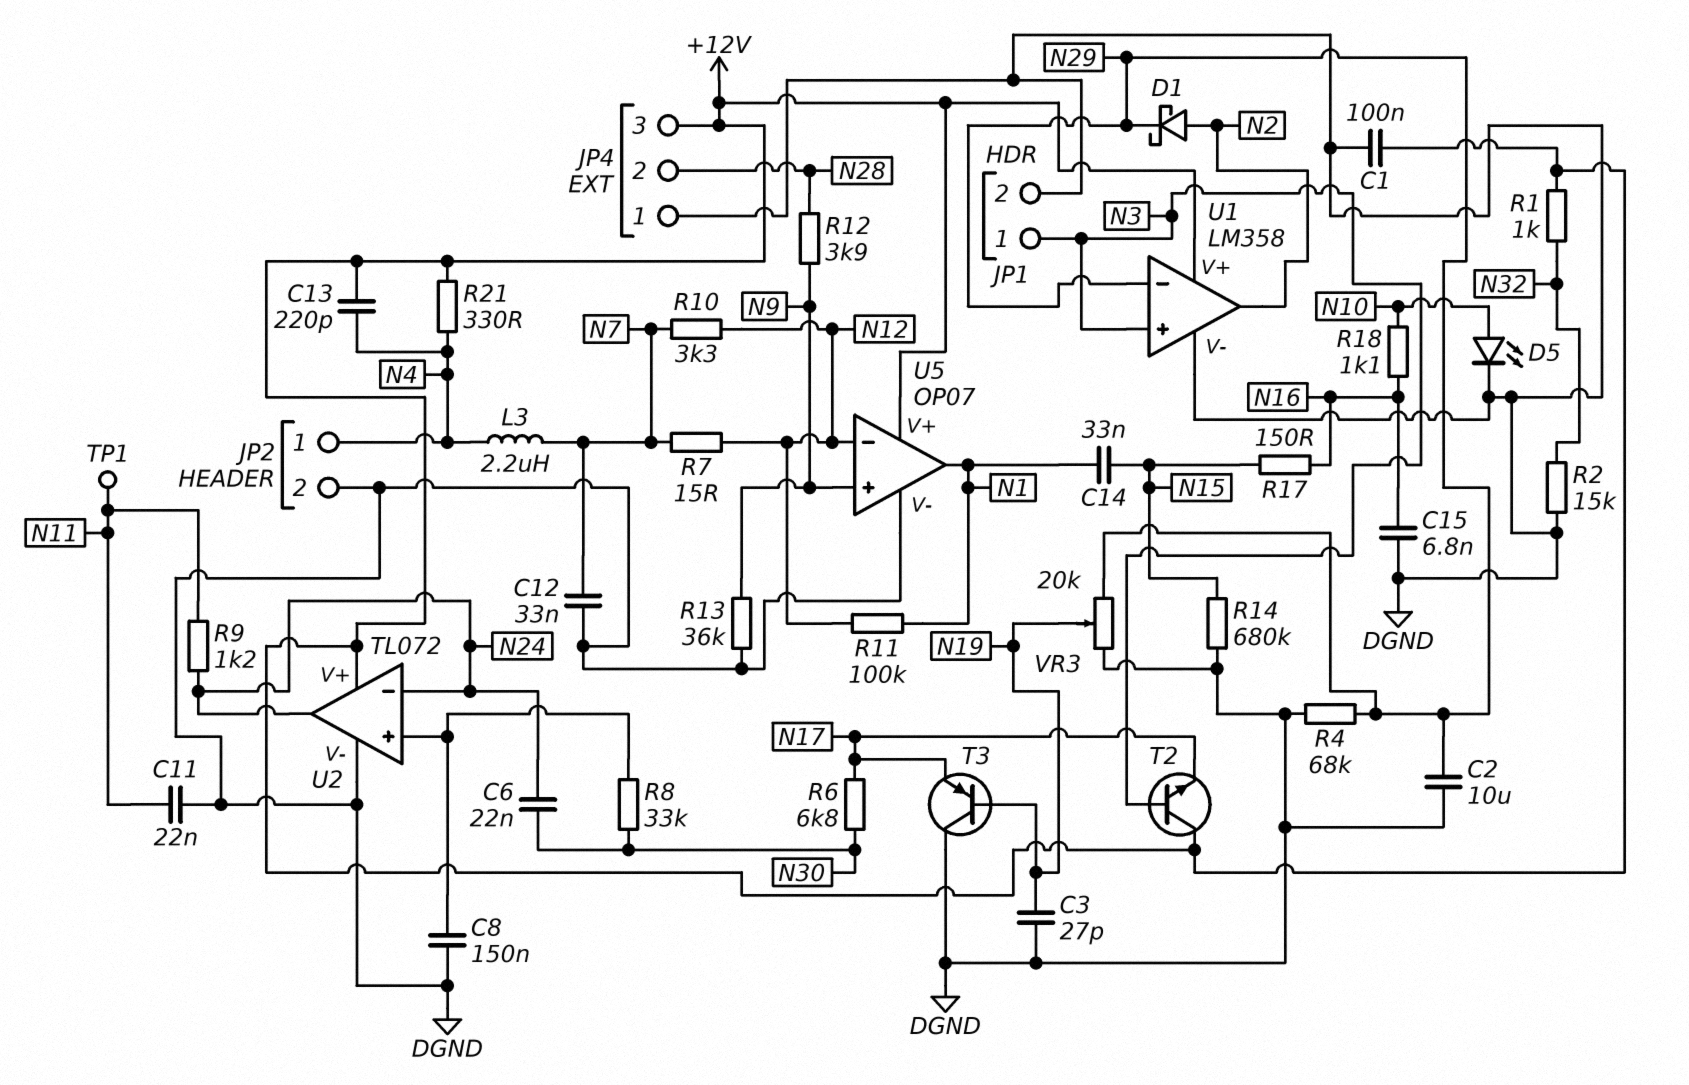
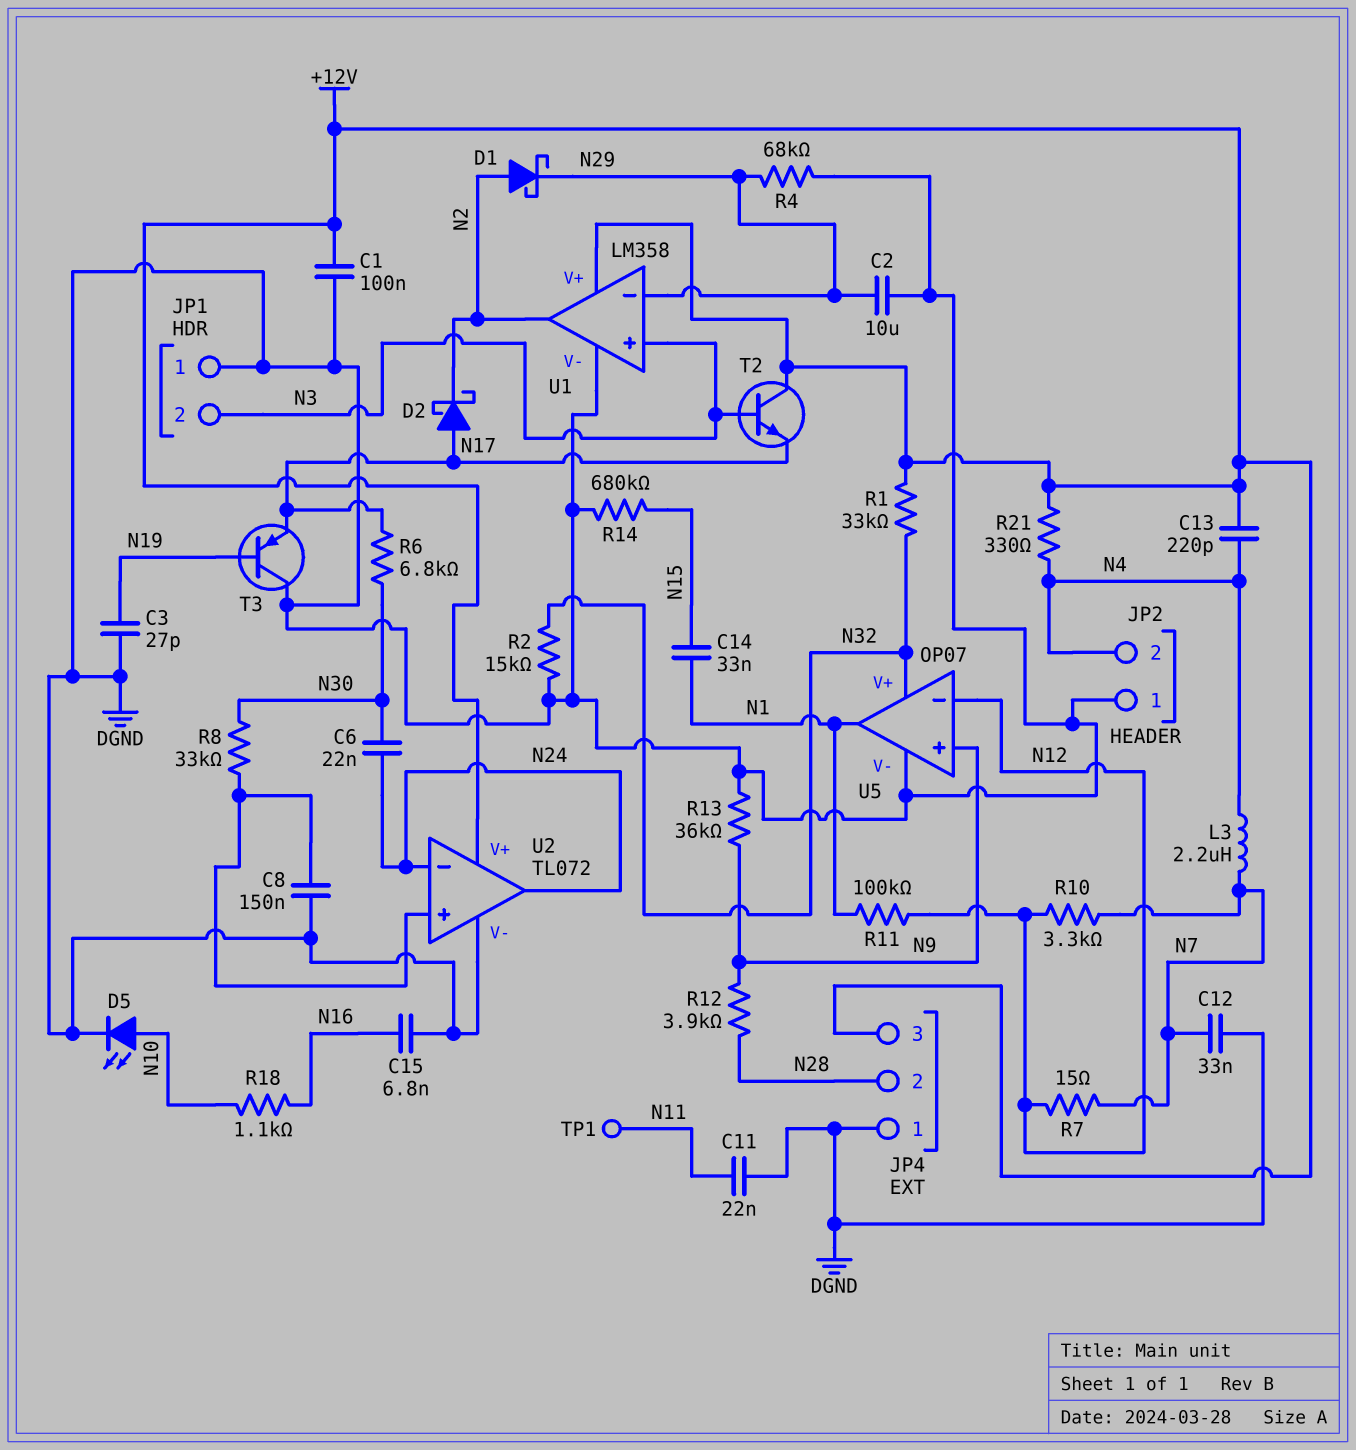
D2: none -> schottky (A N17, K N2)
JP1 pin 1: N3 -> DGND
JP1 pin 2: DGND -> N3
JP2 pin 1: N4 -> DGND
JP2 pin 2: DGND -> N4
R1: 1k (+12V, N32) -> 33k (+12V, N32)
R9: 1.2k (N11, N24) -> none
R17: 150 (N15, N16) -> none
U5 pin V+: +12V -> N32
VR3: 20k (DGND, N29, wiper N19) -> none

